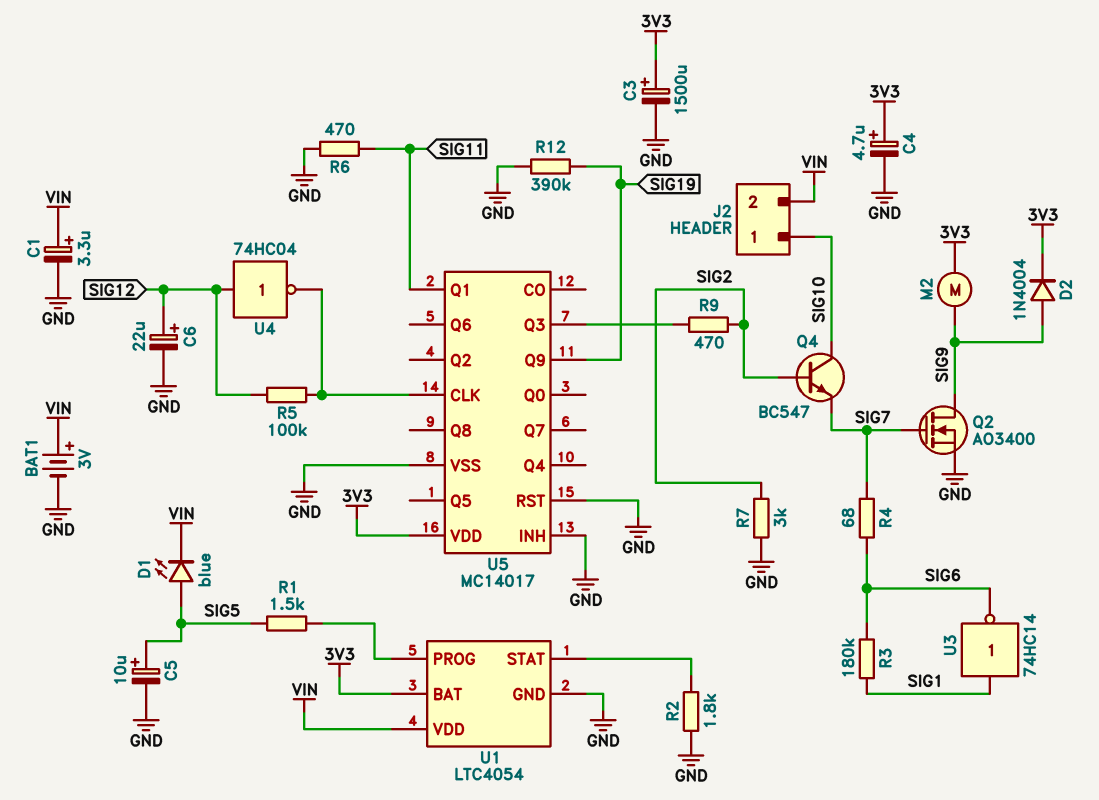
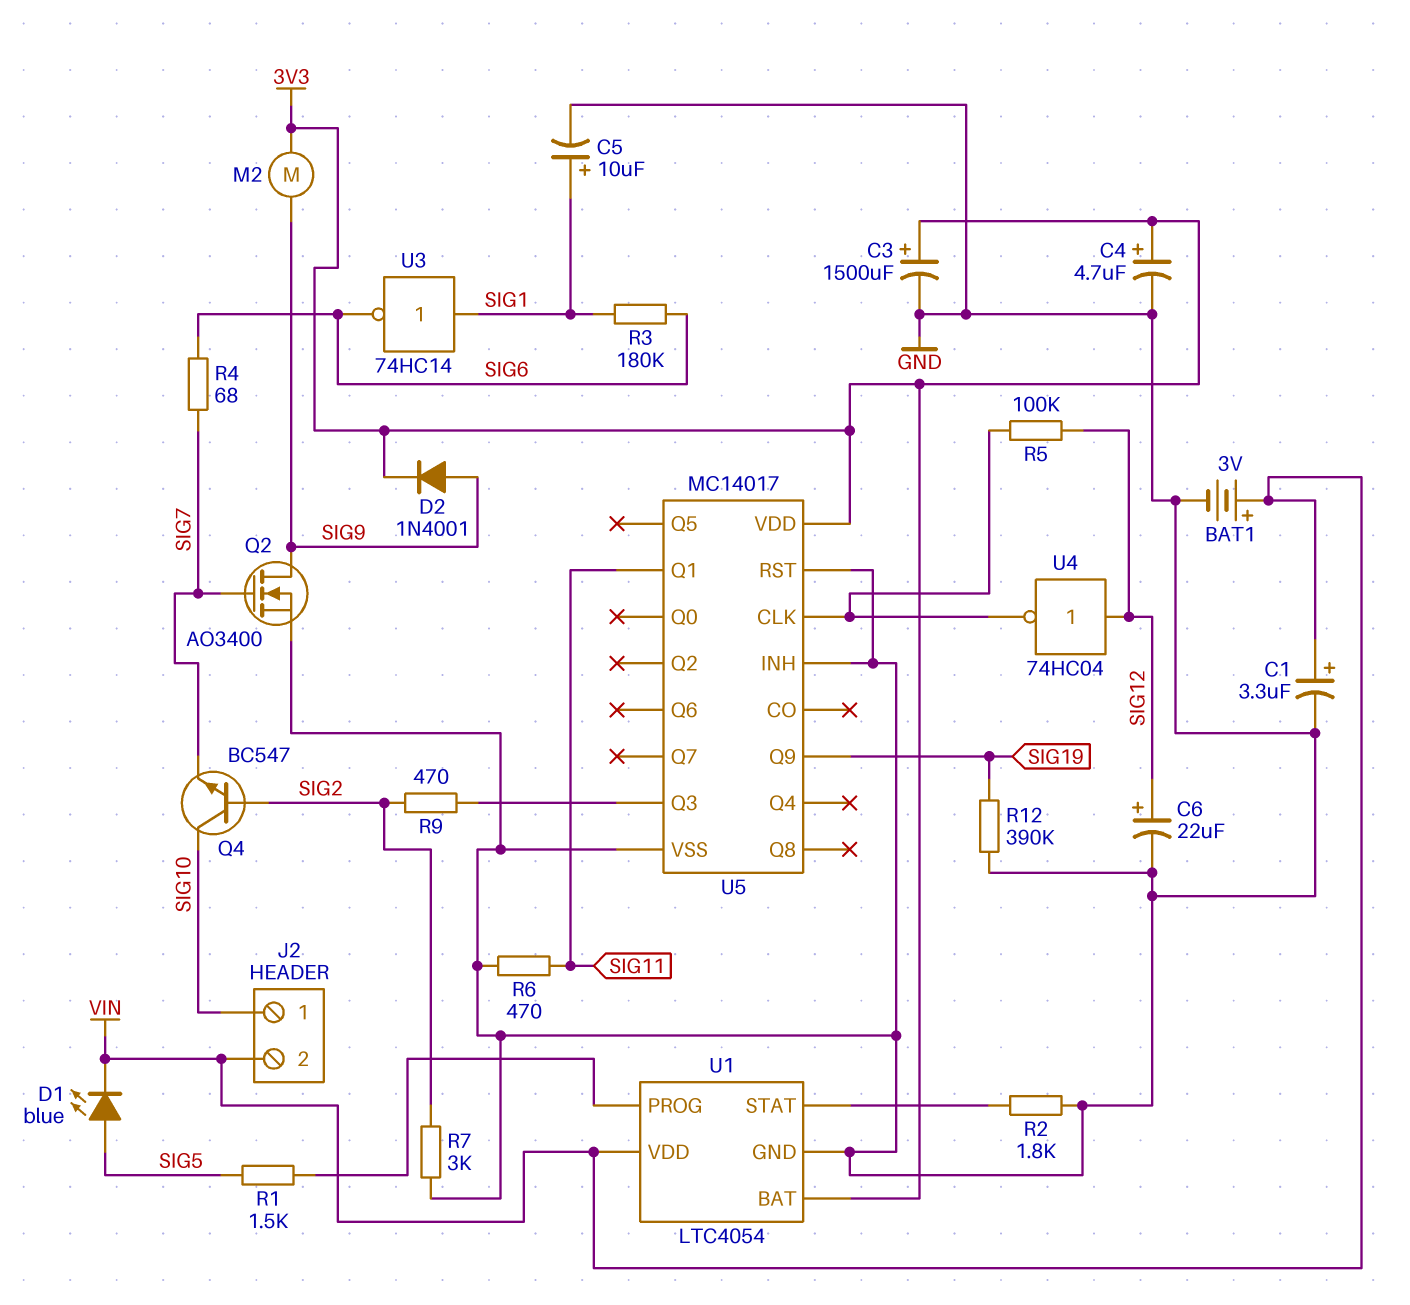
C5: 10uF (plus SIG5, minus GND) -> 10uF (plus SIG1, minus GND)
D2: diode 1N4004 (A SIG9, K 3V3) -> diode 1N4001 (A SIG9, K 3V3)

